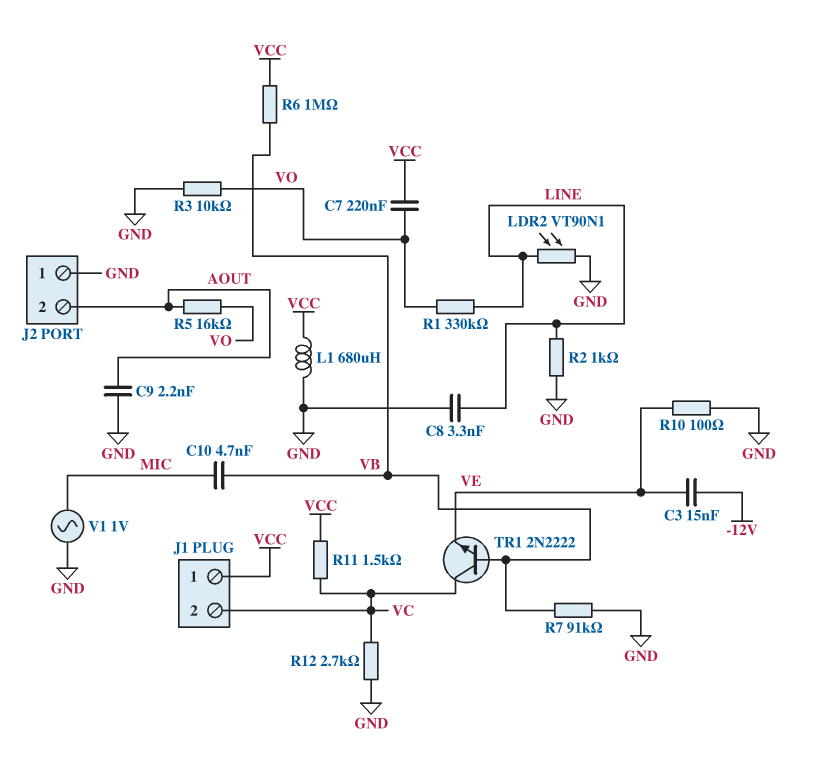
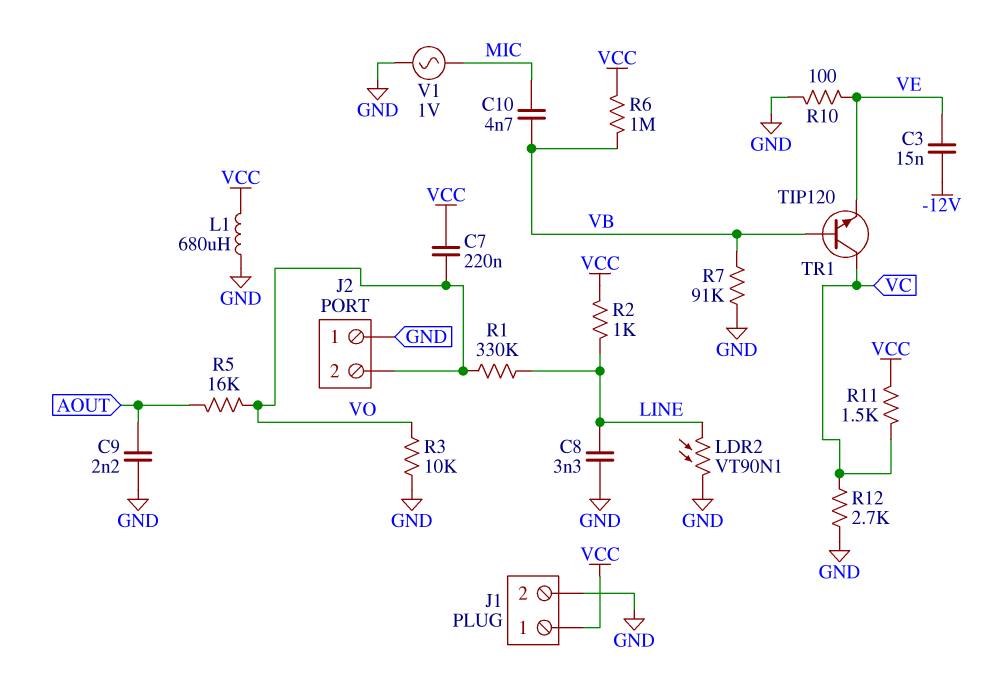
J1 pin 2: VC -> GND
J2 pin 2: AOUT -> VO
R2: 1k (GND, LINE) -> 1k (LINE, VCC)
TR1: NPN 2N2222 (B VB, C VC, E VE) -> NPN TIP120 (B VB, C VC, E VE)

